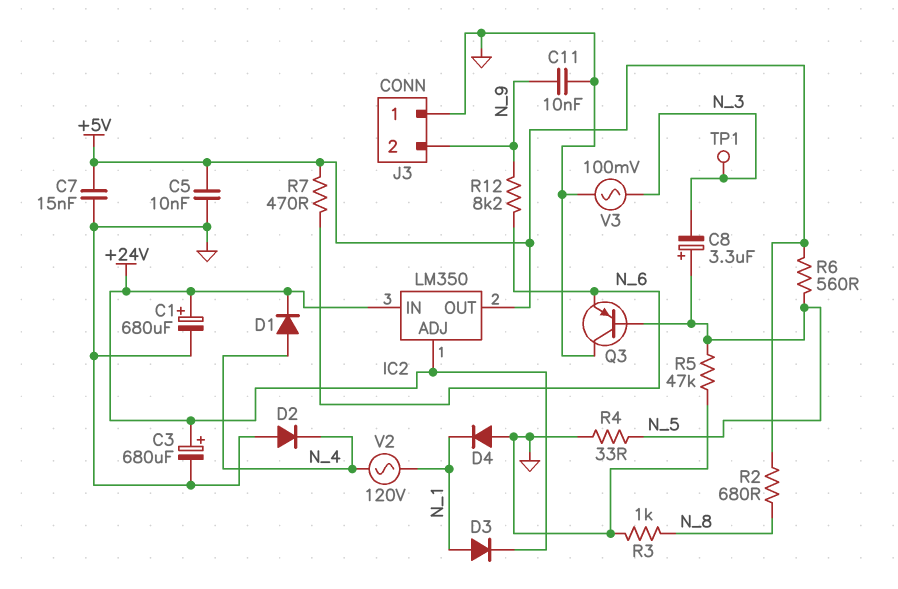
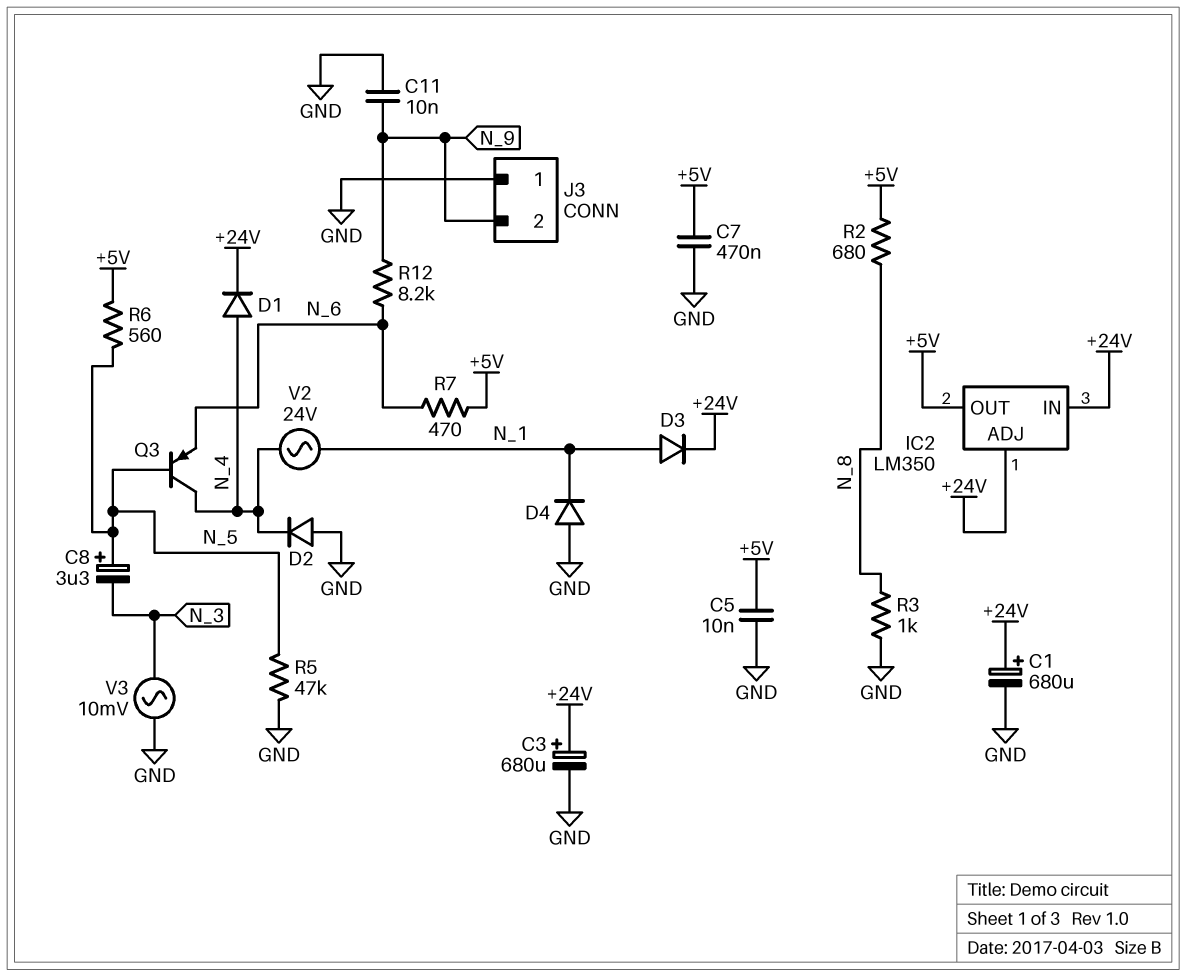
C7: 15nF (+5V, GND) -> 470nF (+5V, GND)
Q3: PNP (B N_5, C GND, E N_6) -> PNP (B N_5, C N_4, E N_6)
R4: 33 (GND, N_5) -> none
TP1: test point (N_3) -> none
V2: AC 120V (N_1, N_4) -> AC 24V (N_1, N_4)
V3: AC 100mV (GND, N_3) -> AC 10mV (GND, N_3)

